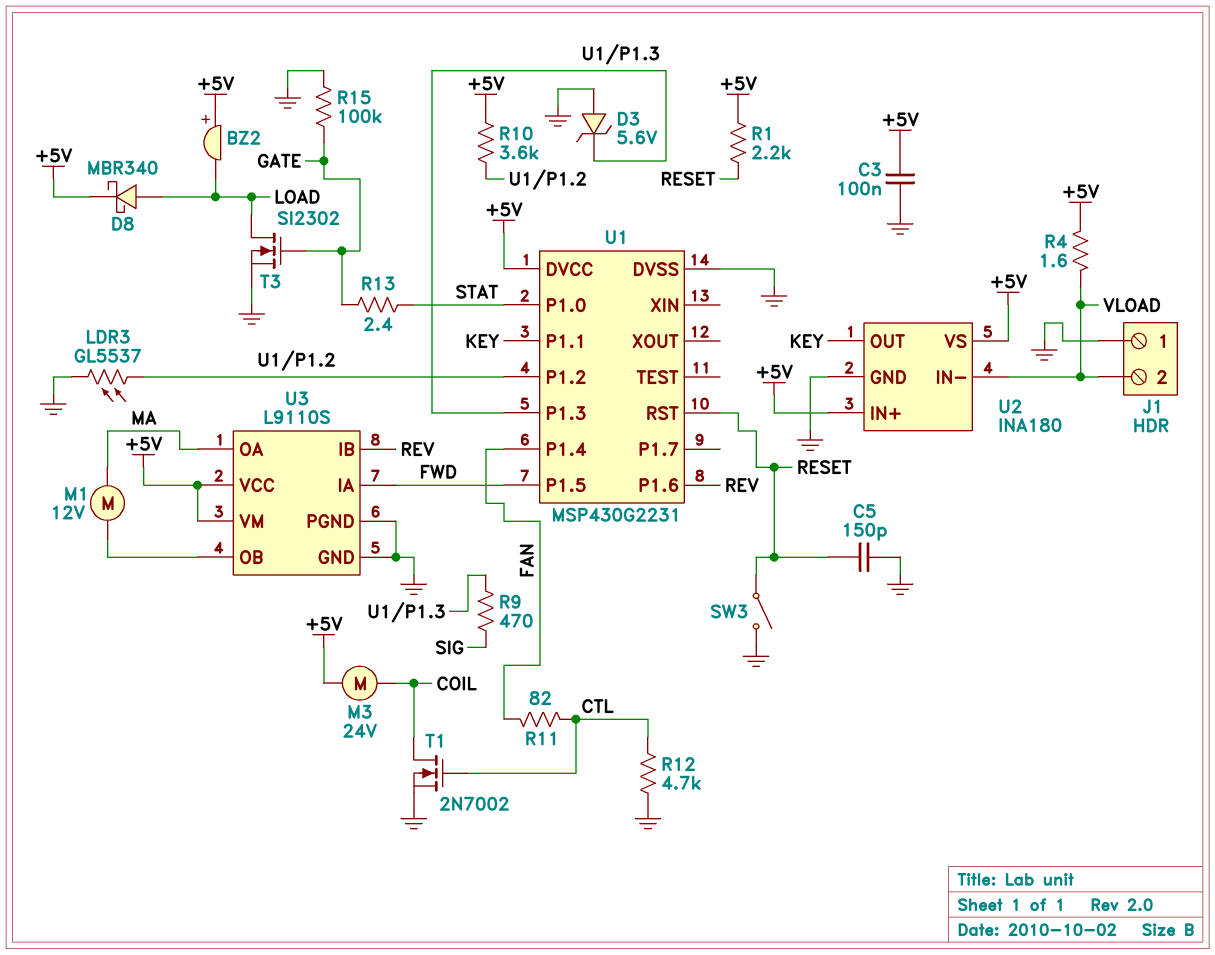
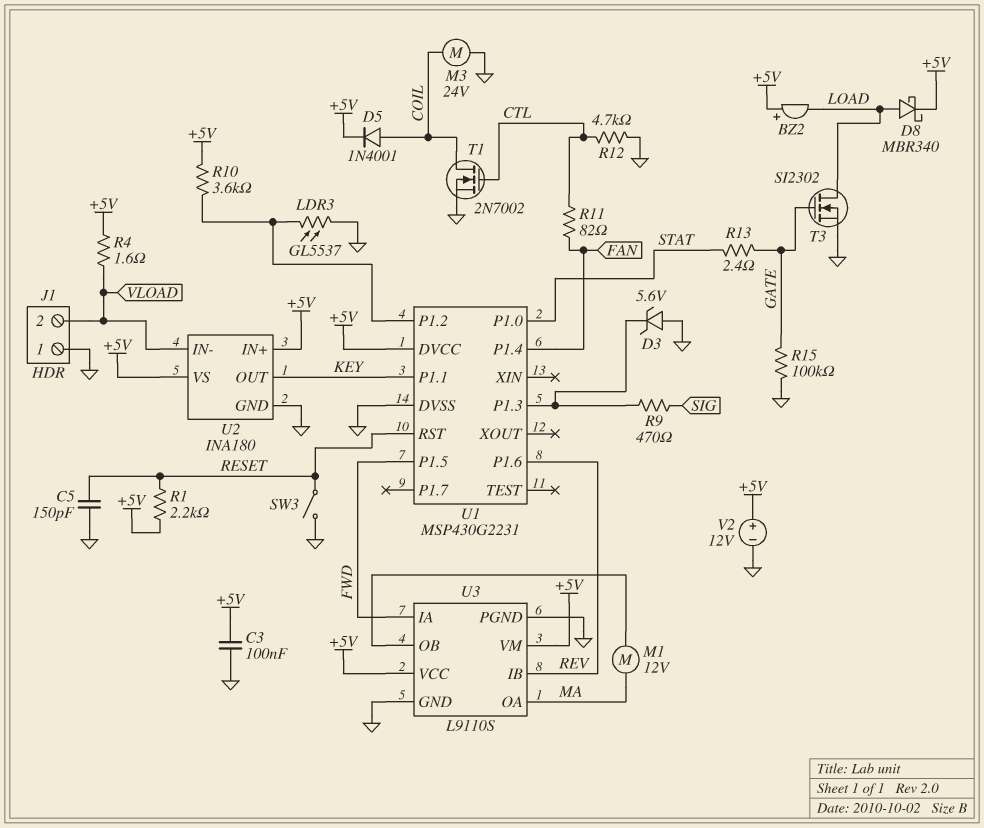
D5: none -> diode 1N4001 (A COIL, K +5V)
M3: motor 24V (+5V, COIL) -> motor 24V (COIL, GND)
V2: none -> 12V (plus +5V, minus GND)

